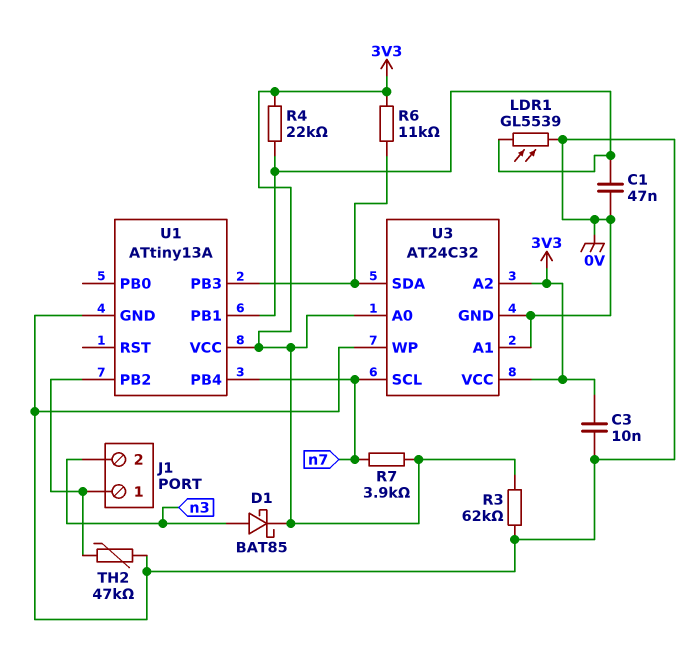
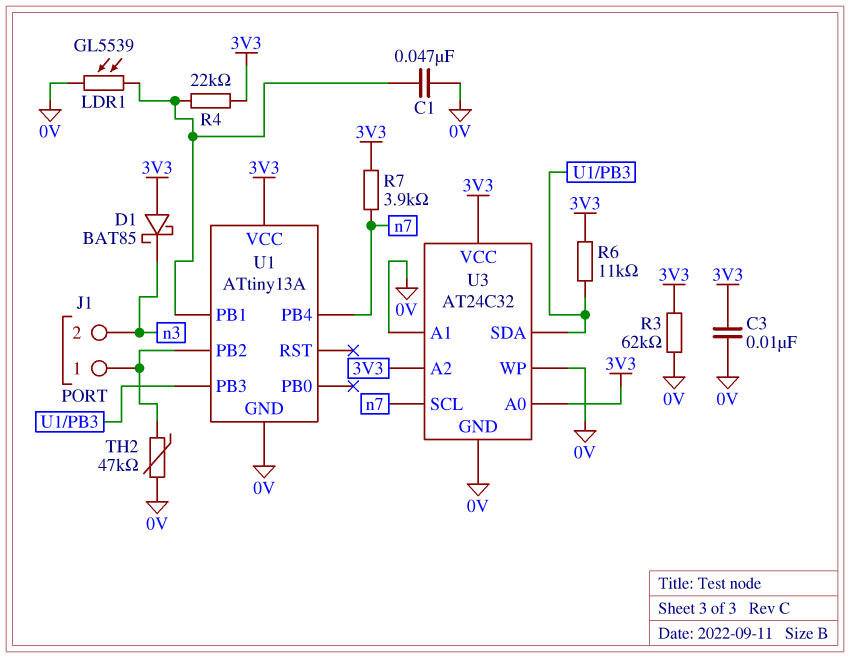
D1: schottky BAT85 (A n3, K 3V3) -> schottky BAT85 (A 3V3, K n3)

